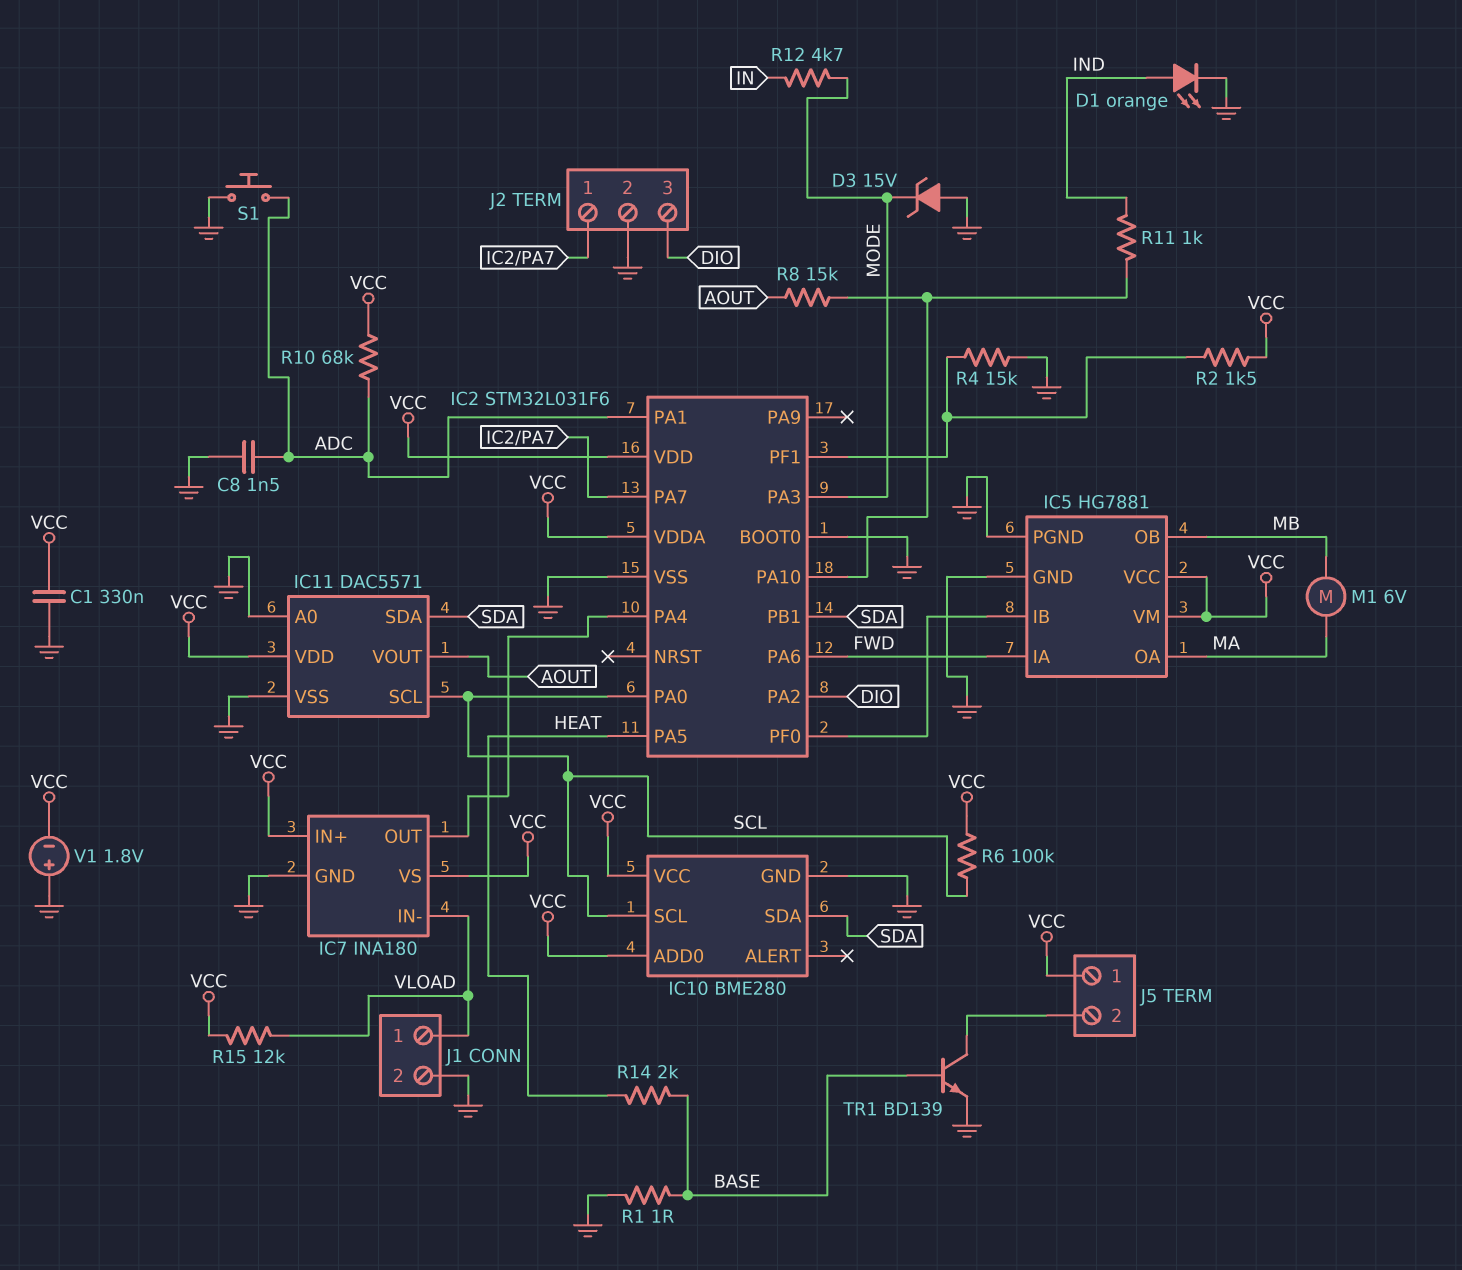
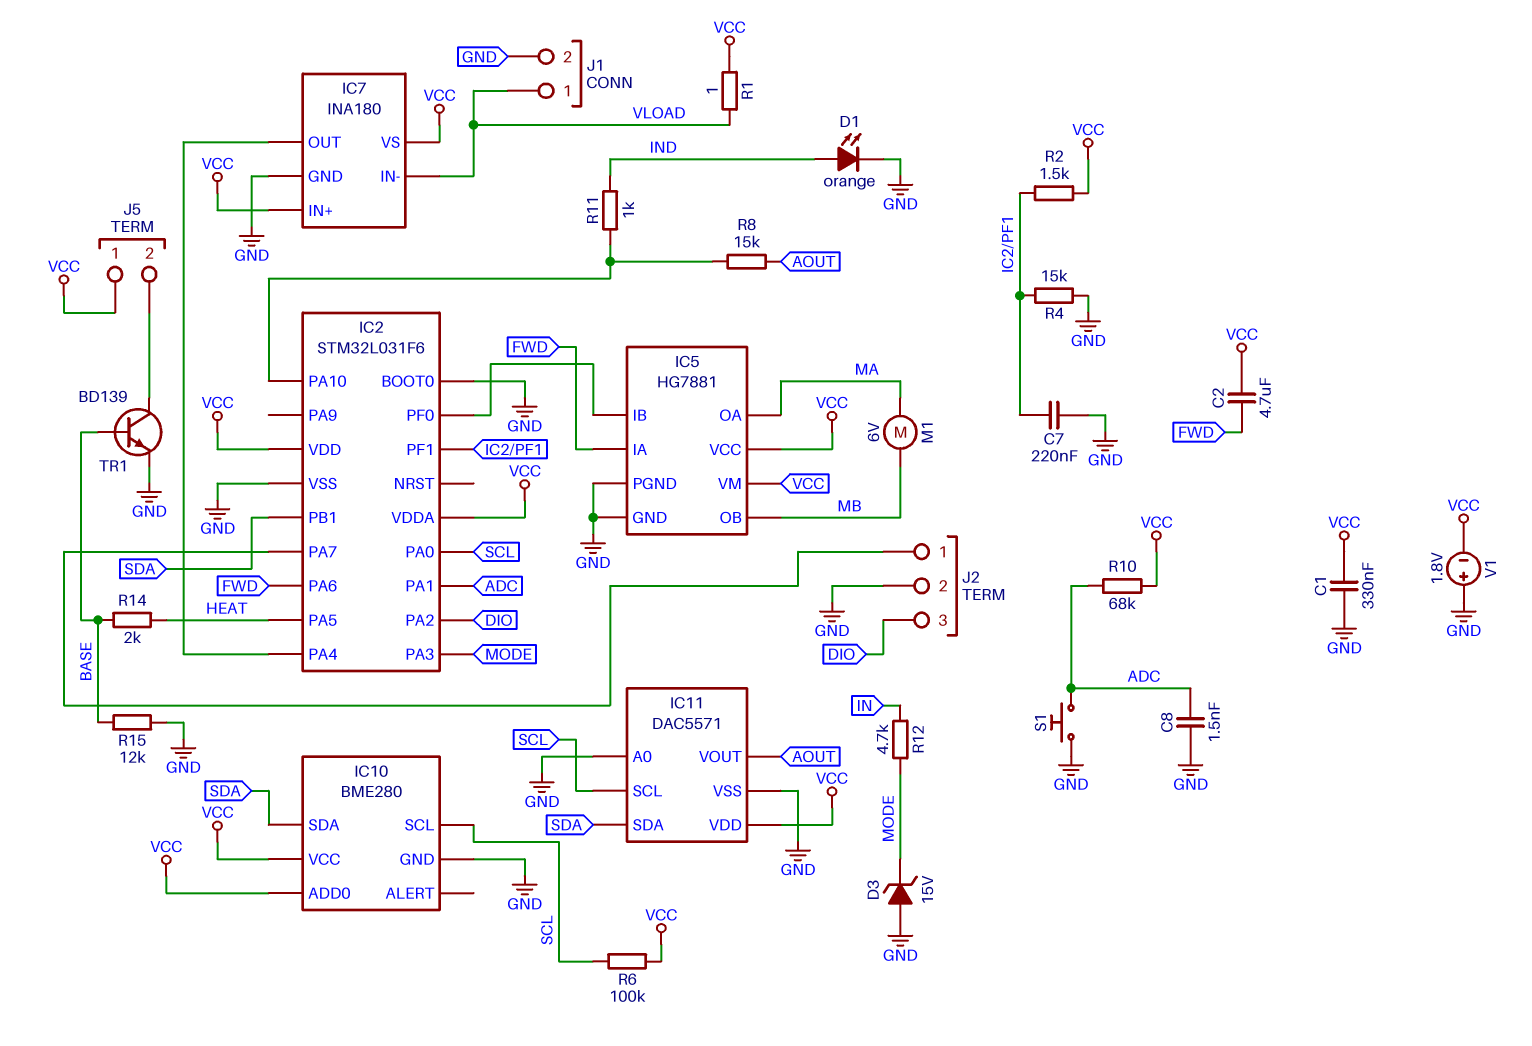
C2: none -> 4.7uF (FWD, VCC)
C7: none -> 220nF (GND, IC2/PF1)
R1: 1 (BASE, GND) -> 1 (VCC, VLOAD)
R15: 12k (VCC, VLOAD) -> 12k (BASE, GND)

